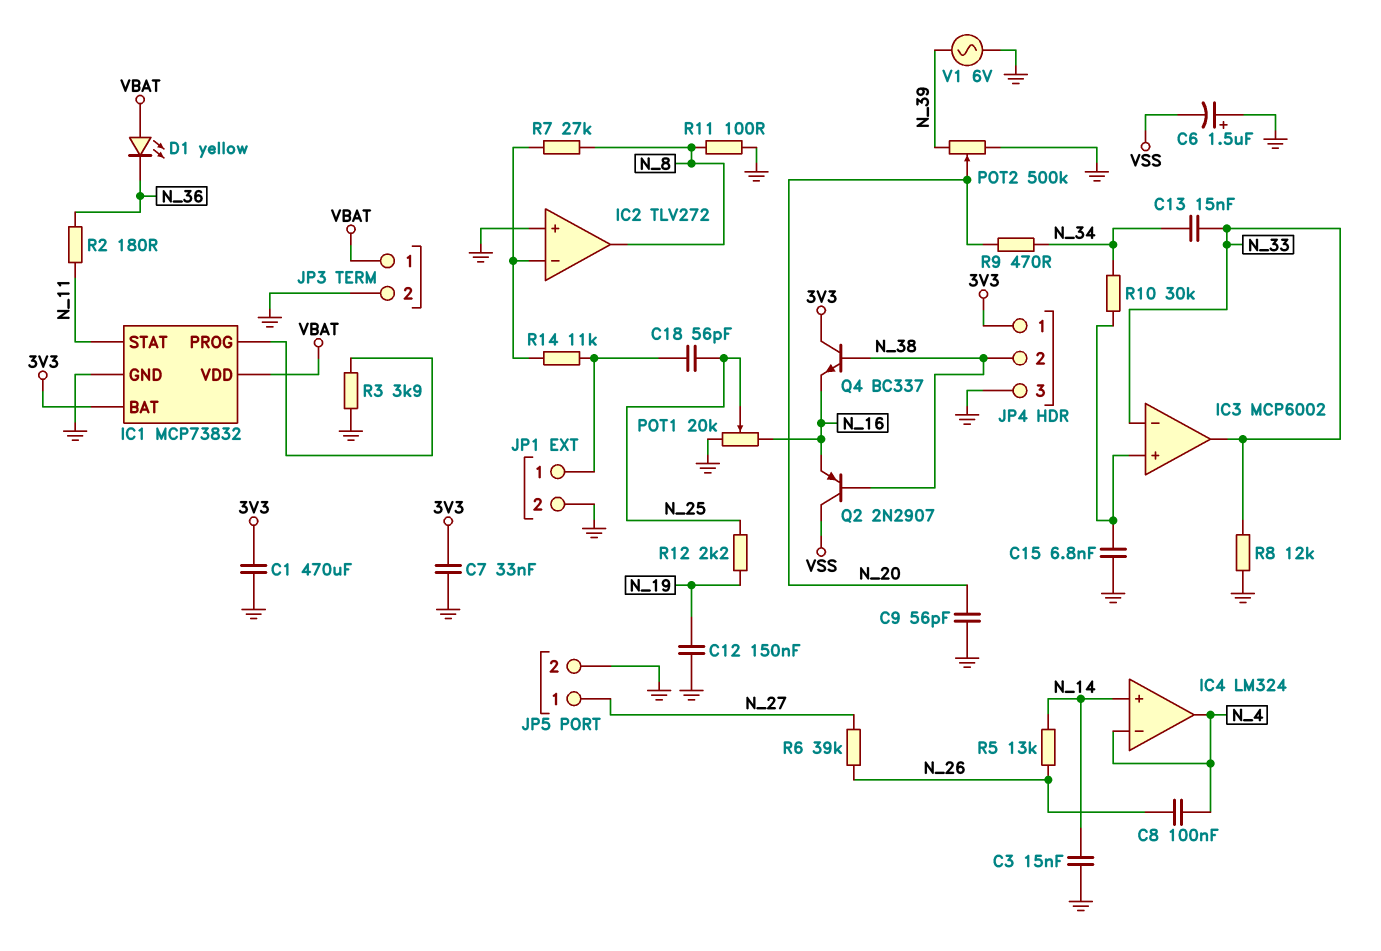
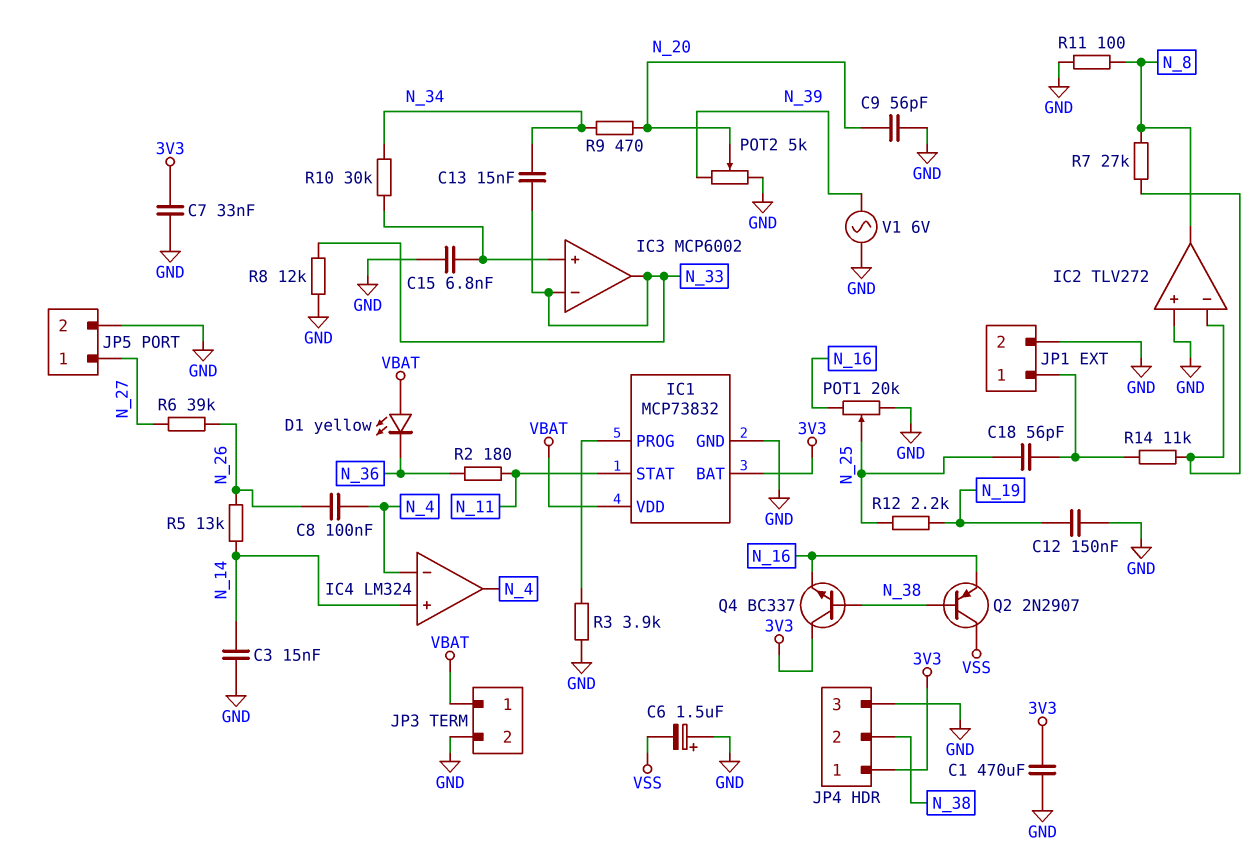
POT2: 500k (GND, N_39, wiper N_20) -> 5k (GND, N_39, wiper N_20)

